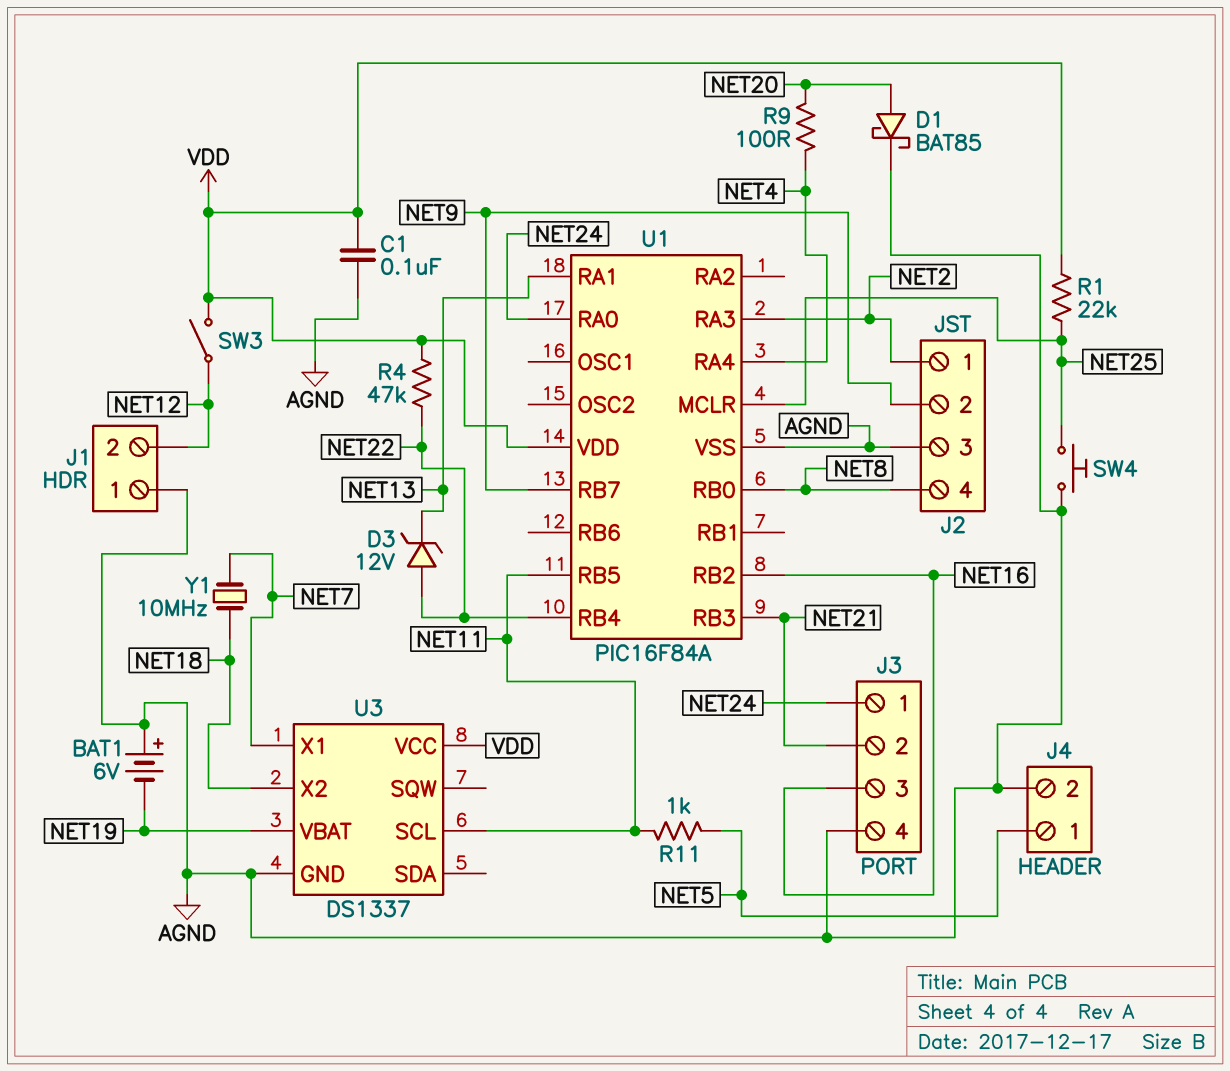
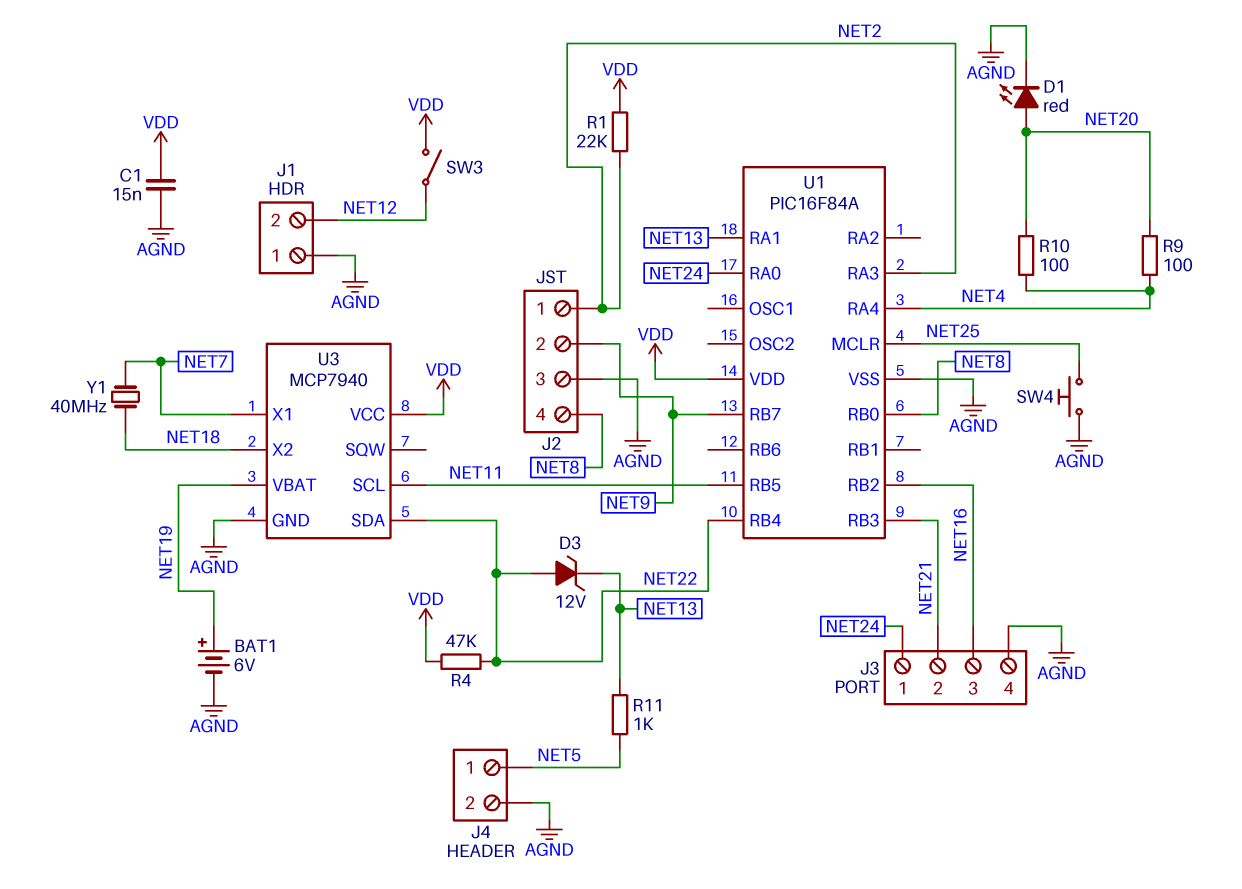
BAT1: 6V (plus AGND, minus NET19) -> 6V (plus NET19, minus AGND)
C1: 100nF (AGND, VDD) -> 15nF (AGND, VDD)
D1: schottky BAT85 (A NET20, K AGND) -> LED red (A NET20, K AGND)
R1: 22k (NET25, VDD) -> 22k (NET2, VDD)
R10: none -> 100 (NET4, NET20)
R11: 1k (NET5, NET11) -> 1k (NET5, NET13)
U3: DS1337 -> MCP7940
U3 pin SDA: none -> NET22
Y1: 10MHz (NET7, NET18) -> 40MHz (NET7, NET18)

